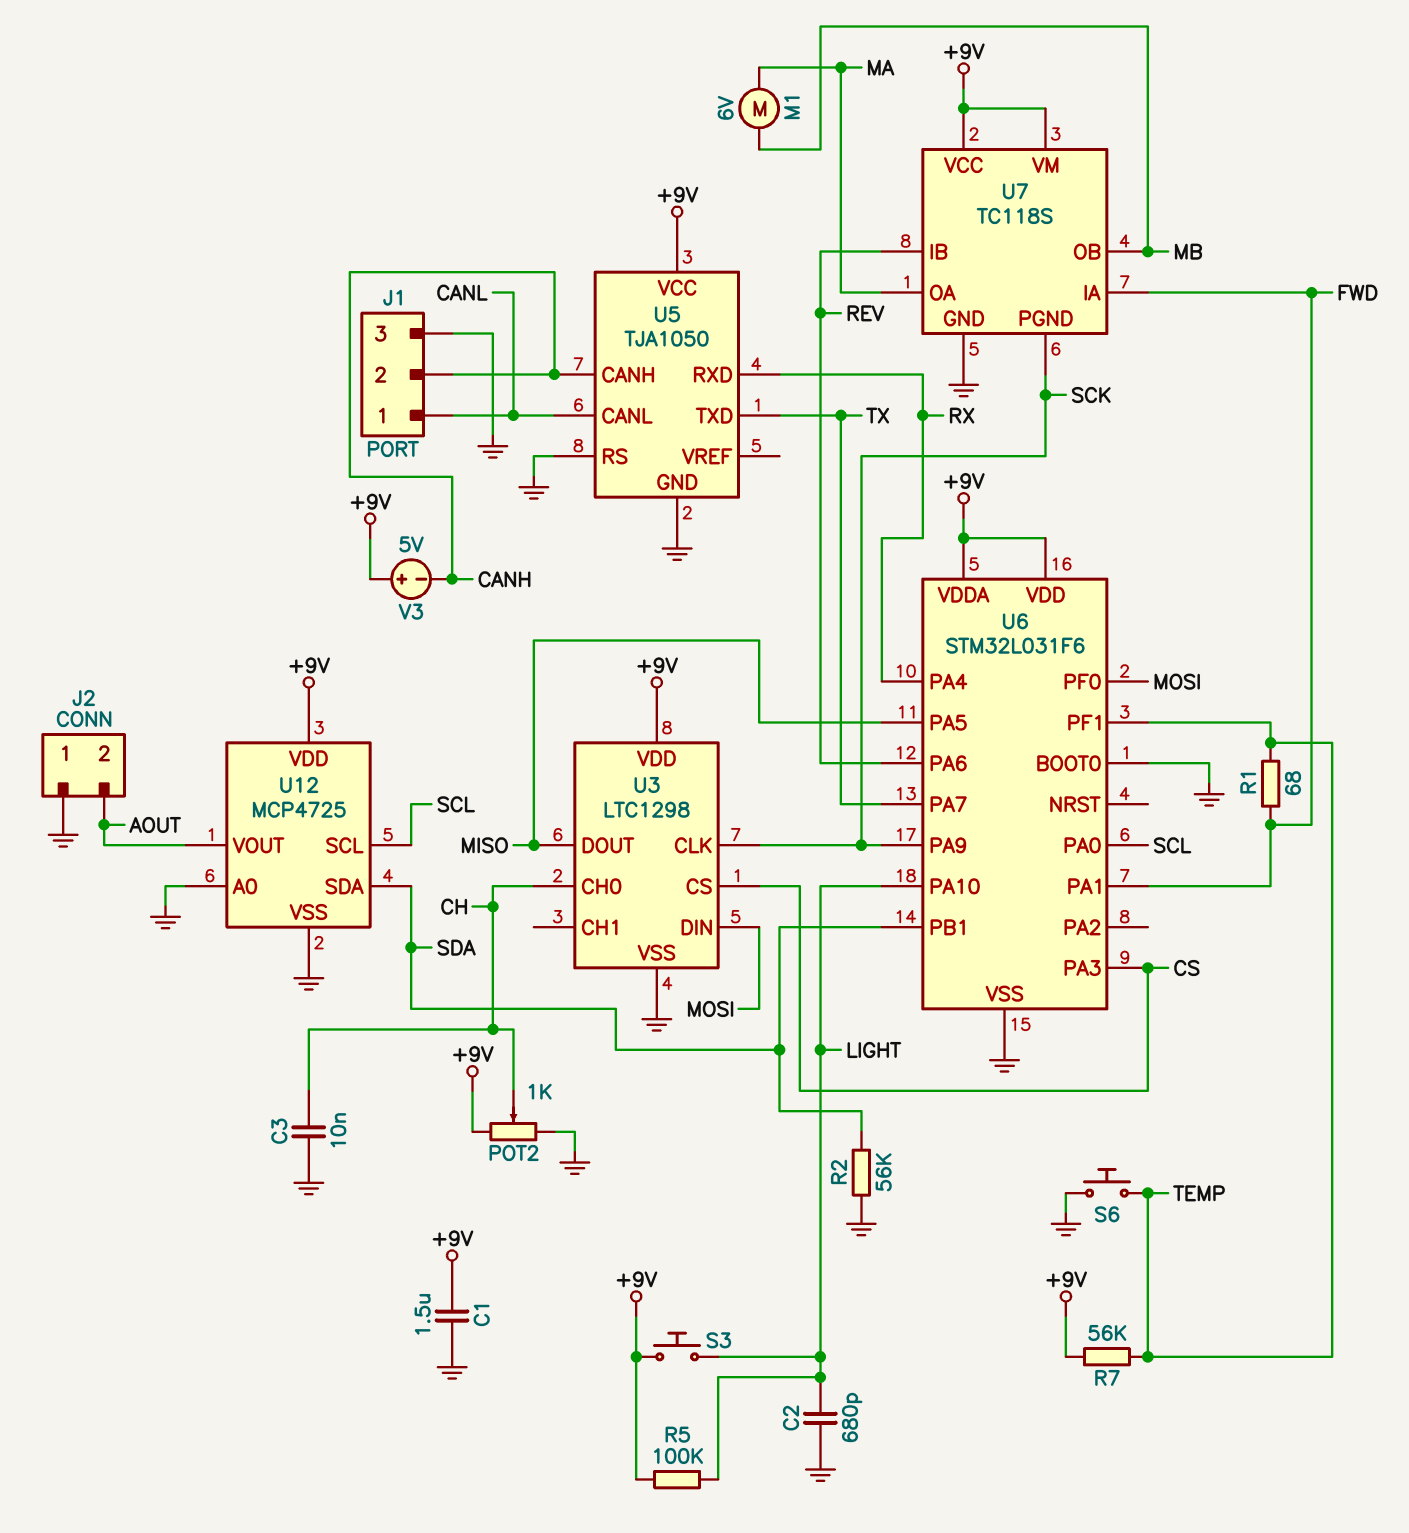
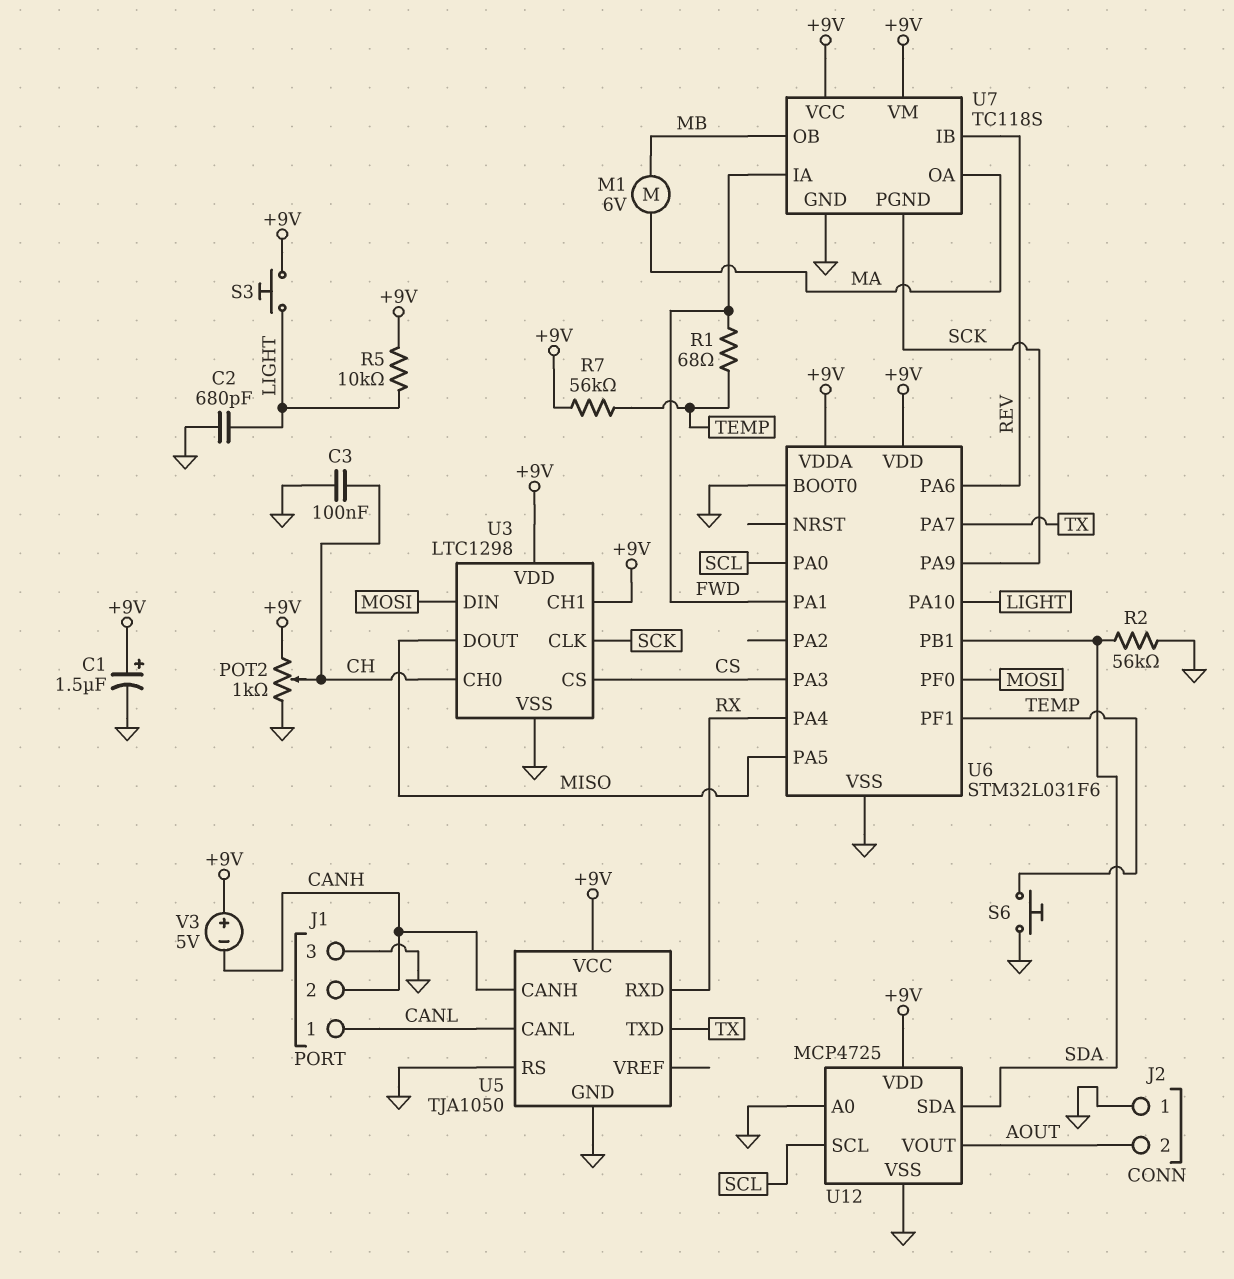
C1: 1.5uF (+9V, GND) -> 1.5uF (plus +9V, minus GND)
C3: 10nF (CH, GND) -> 100nF (CH, GND)
R5: 100k (+9V, LIGHT) -> 10k (+9V, LIGHT)
U3 pin CH1: none -> +9V

